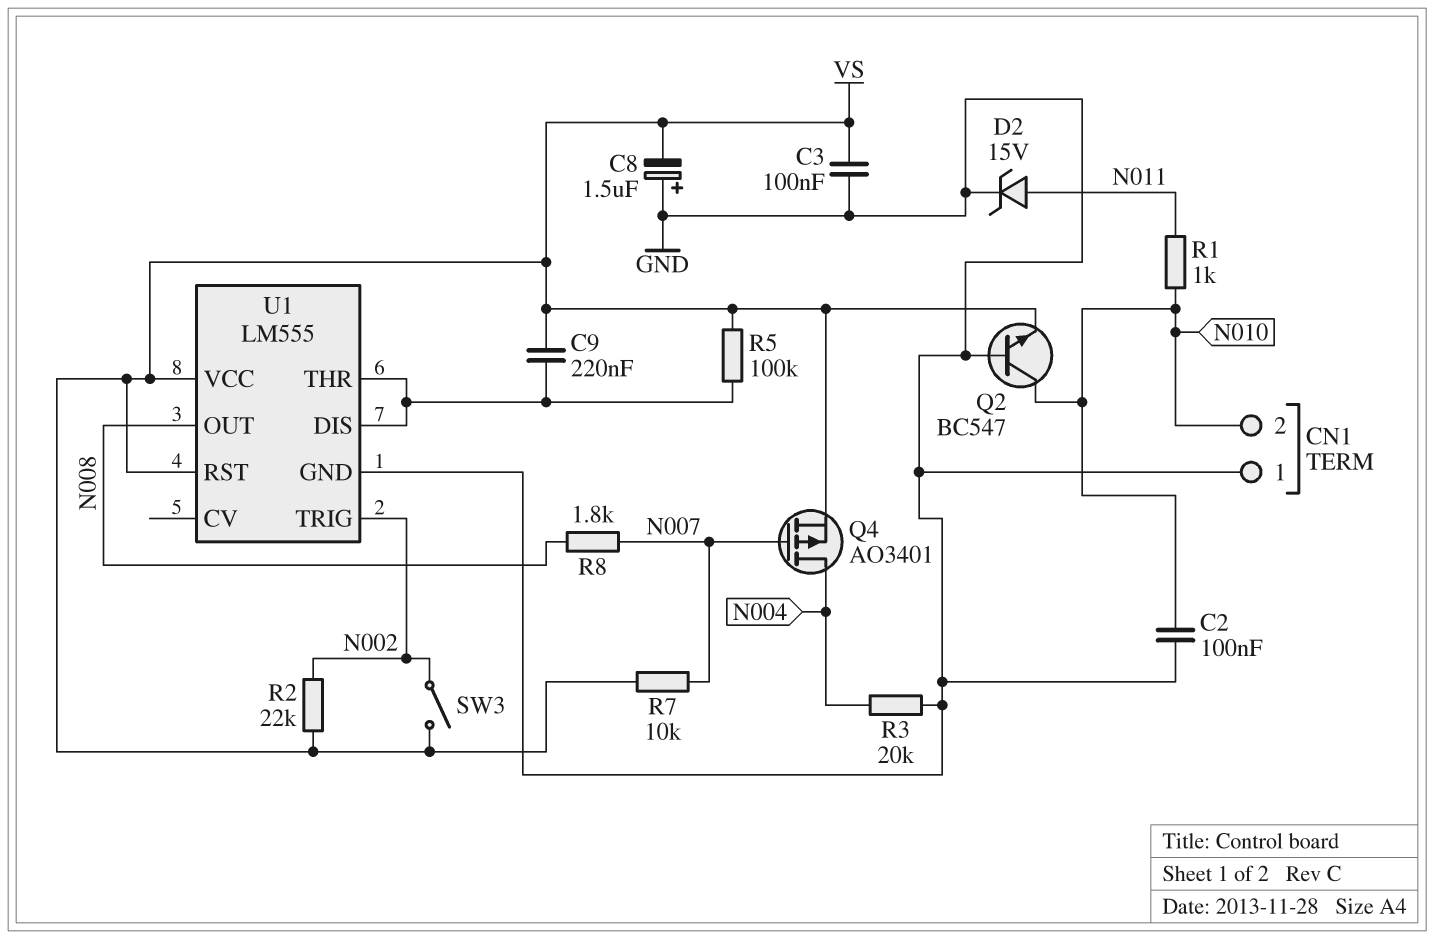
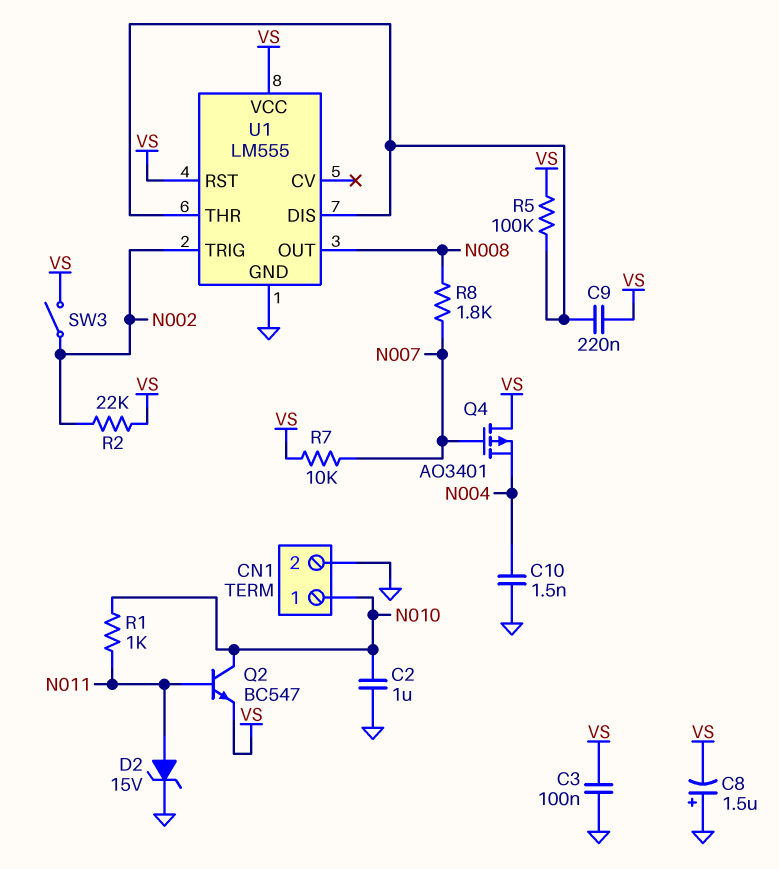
C2: 100nF (GND, N010) -> 1uF (GND, N010)
C10: none -> 1.5nF (GND, N004)
CN1 pin 1: GND -> N010
CN1 pin 2: N010 -> GND
Q2: NPN BC547 (B GND, C N010, E VS) -> NPN BC547 (B N011, C N010, E VS)
Q4: PMOS AO3401 (G N007, D N004, S VS) -> PMOS AO3401 (G N007, D VS, S N004)
R3: 20k (GND, N004) -> none

